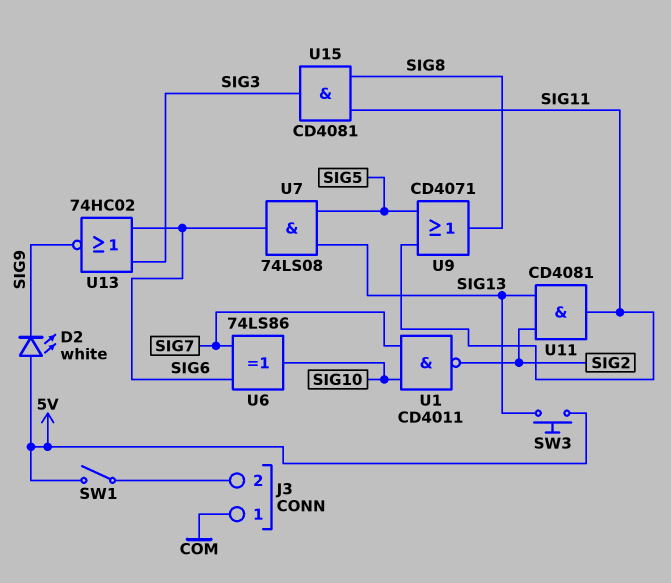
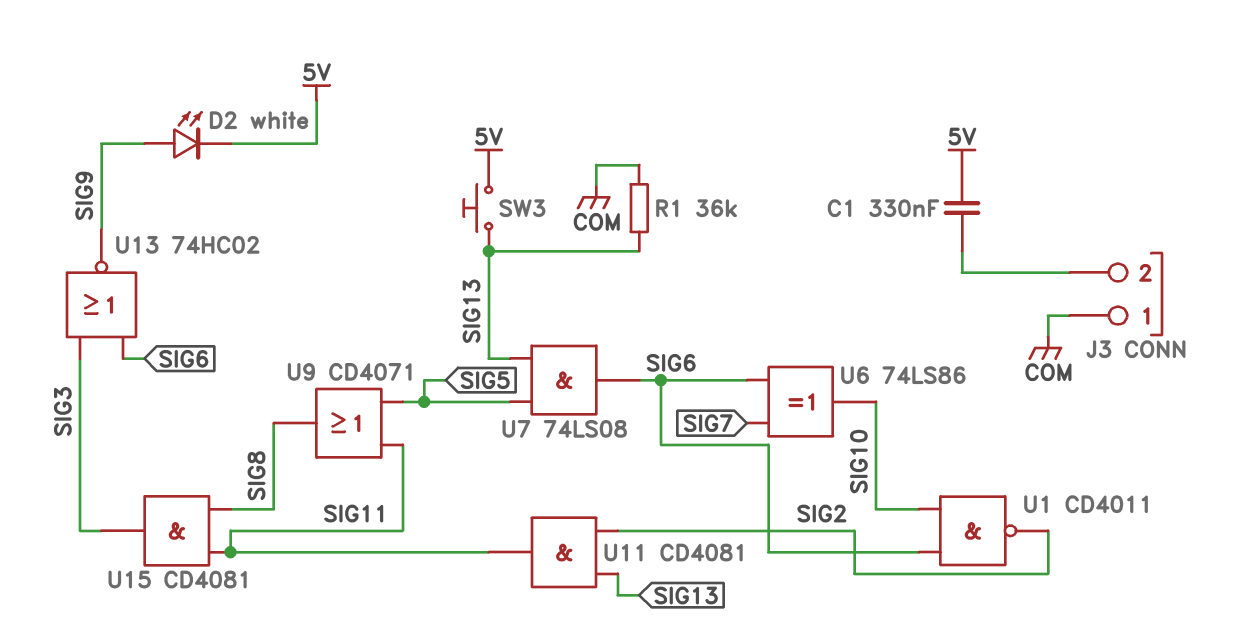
C1: none -> 330nF (5V, J3/2)
D2: LED white (A 5V, K SIG9) -> LED white (A SIG9, K 5V)
R1: none -> 36k (COM, SIG13)
SW1: switch (5V, J3/2) -> none
U1: NAND CD4011 (in SIG7, in SIG10, out SIG2) -> NAND CD4011 (in SIG6, in SIG10, out SIG2)

